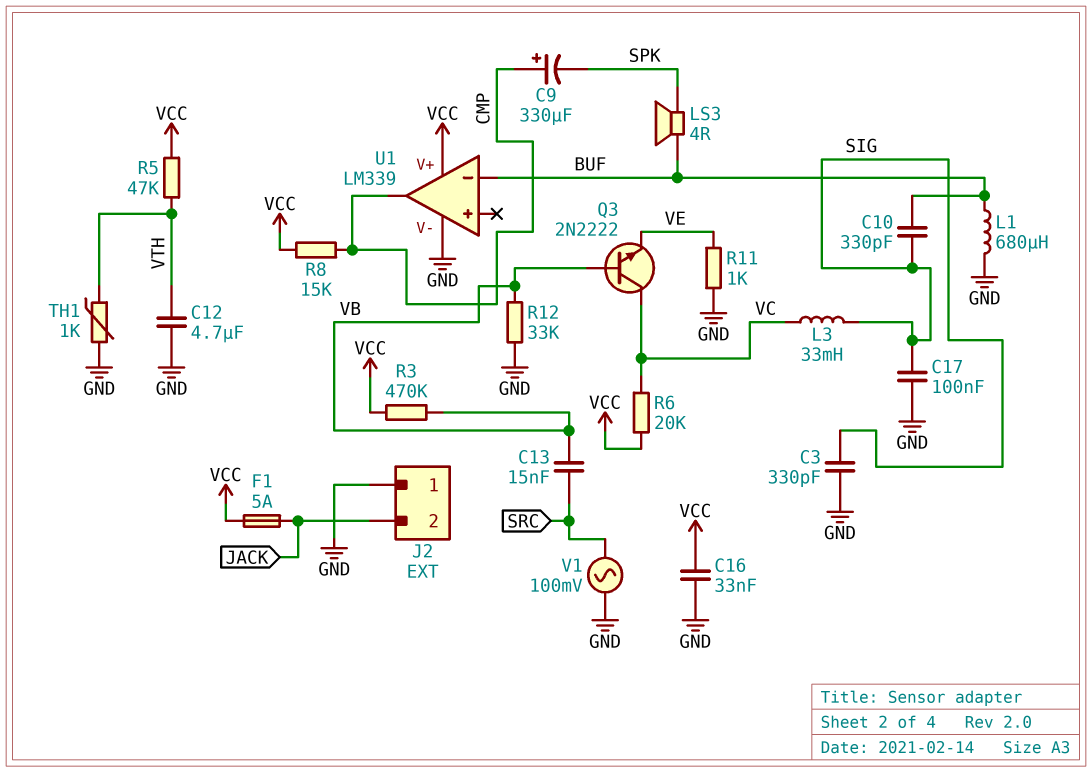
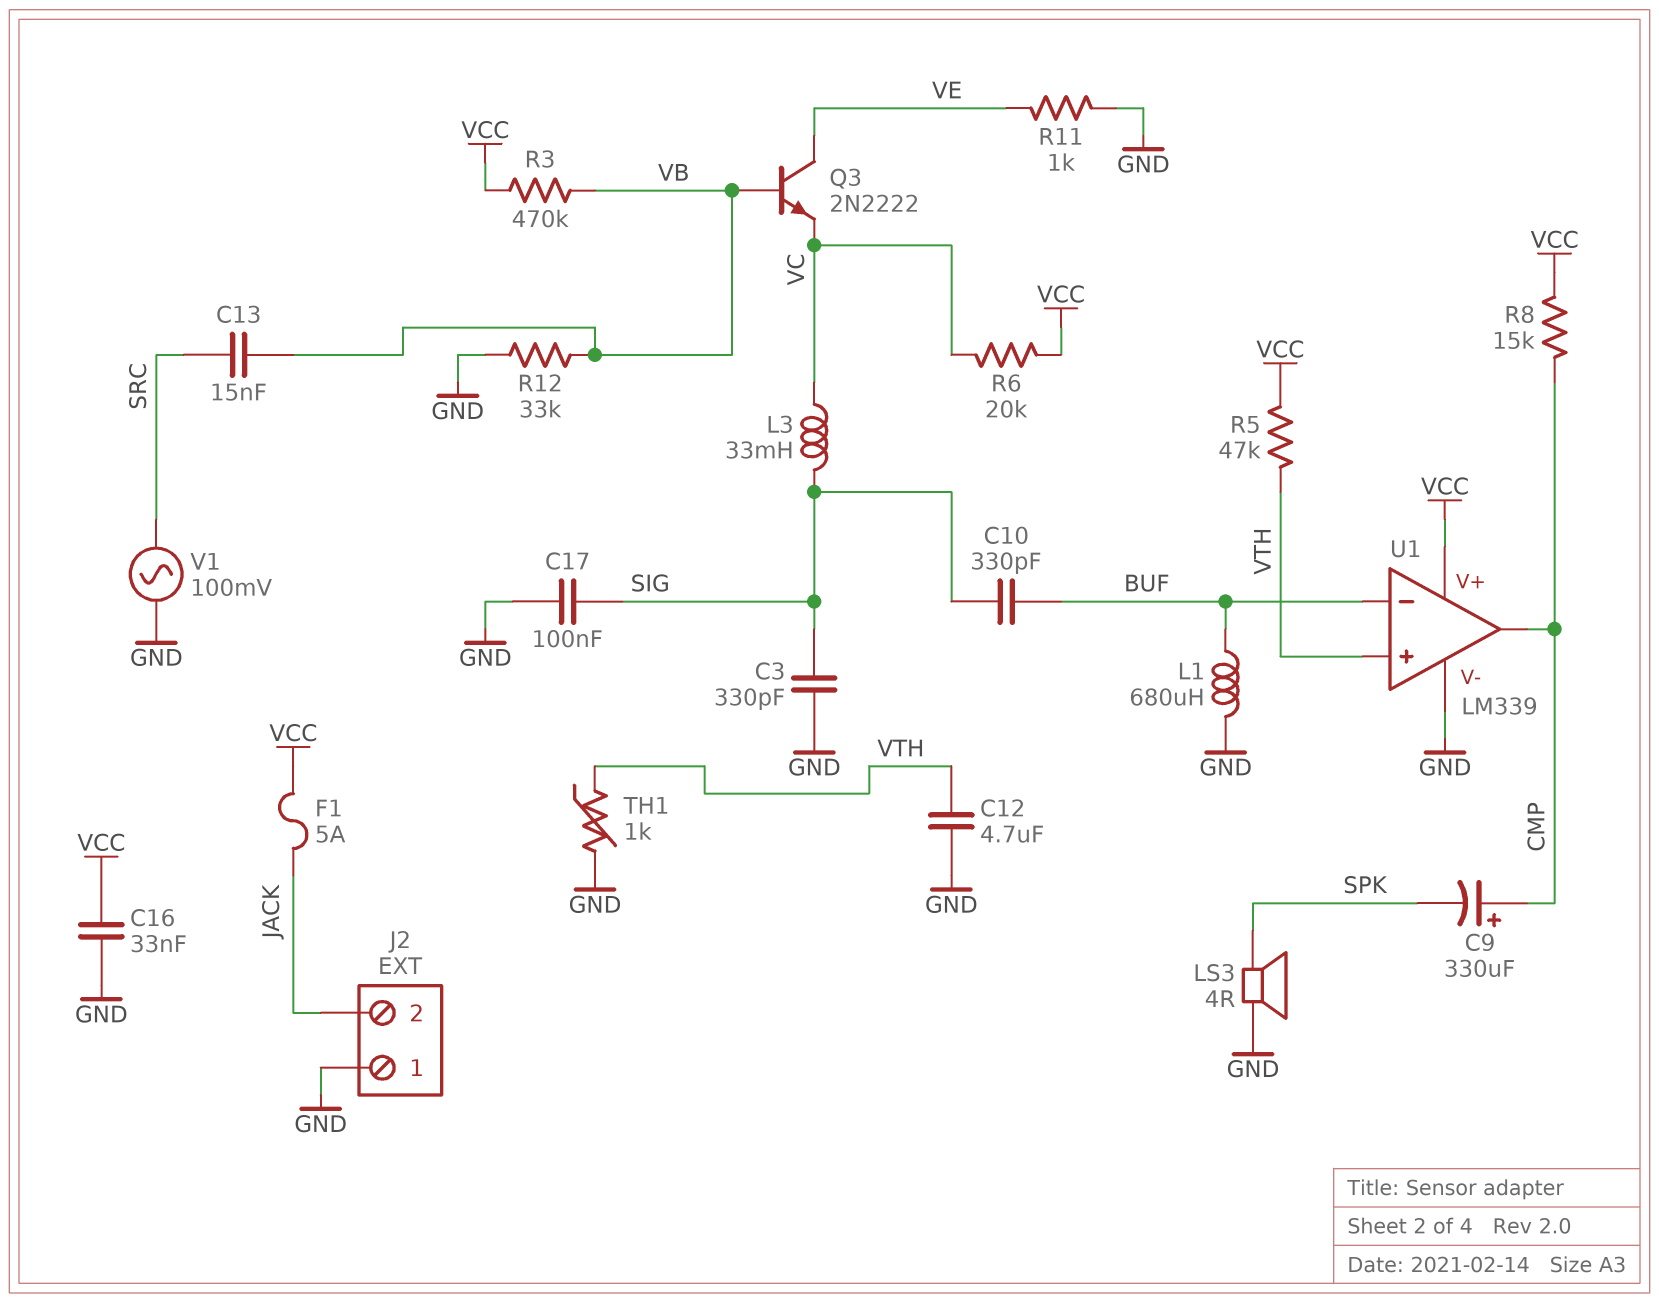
LS3: speaker 4R (BUF, SPK) -> speaker 4R (GND, SPK)
Q3: NPN 2N2222 (B VB, C VC, E VE) -> NPN 2N2222 (B VB, C VE, E VC)
U1 pin in+: none -> VTH

